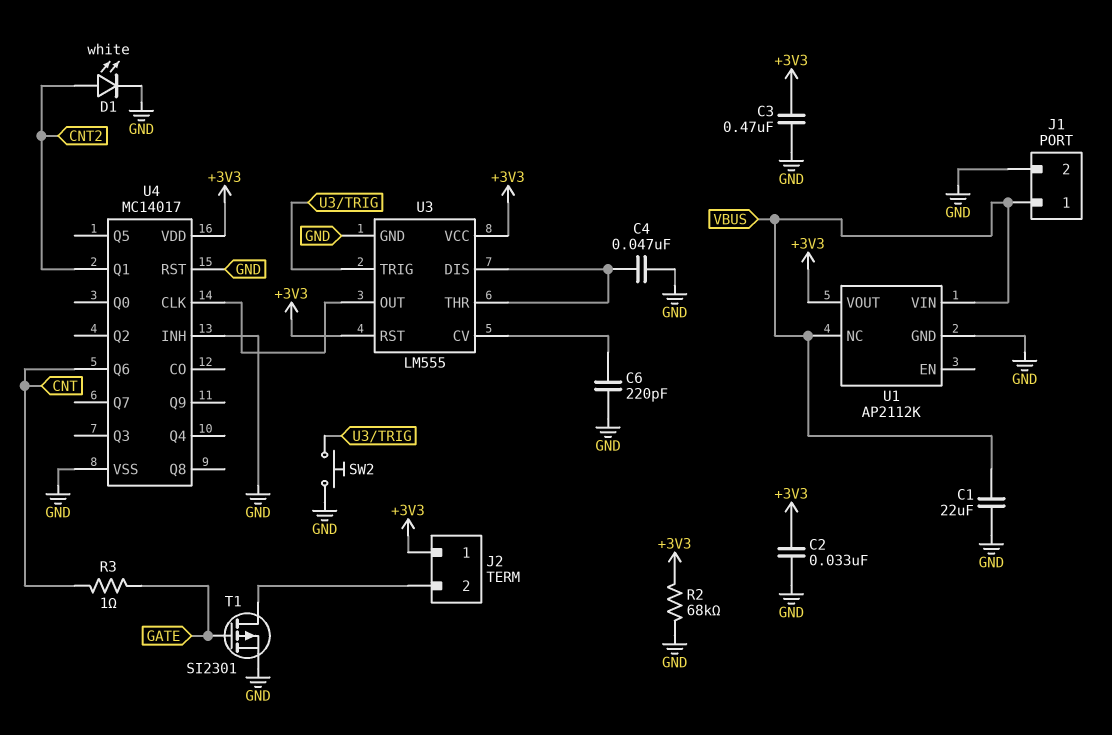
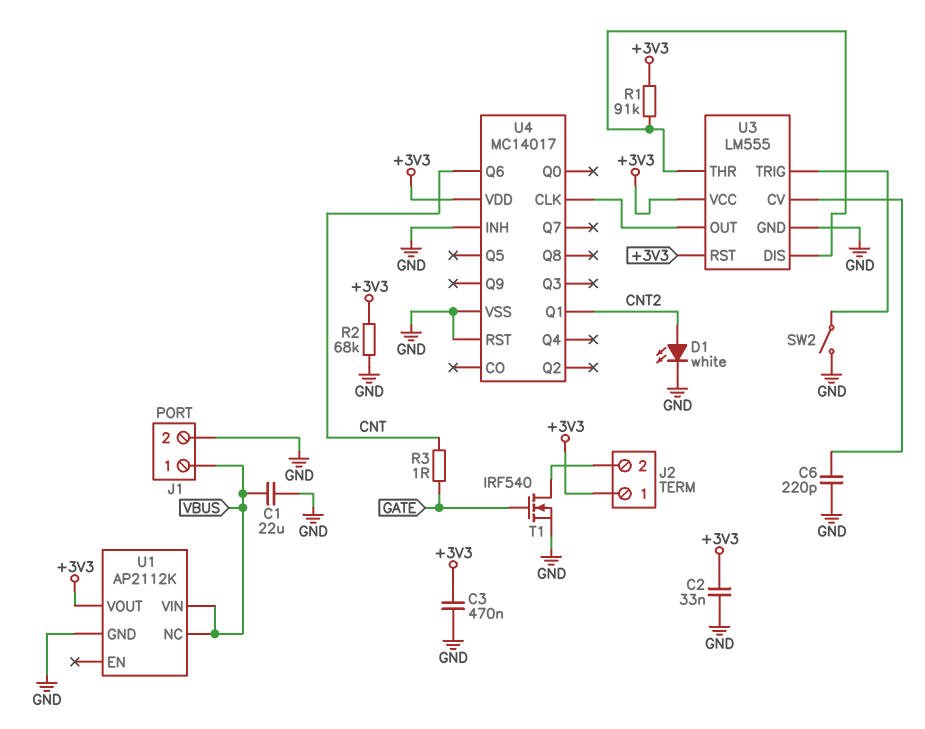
C4: 47nF (GND, U3/DIS) -> none
R1: none -> 91k (+3V3, U3/DIS)
SW2: button (GND, U3/TRIG) -> switch (GND, U3/TRIG)
T1: PMOS SI2301 (G GATE, D J2/2, S GND) -> NMOS IRF540 (G GATE, D J2/2, S GND)

